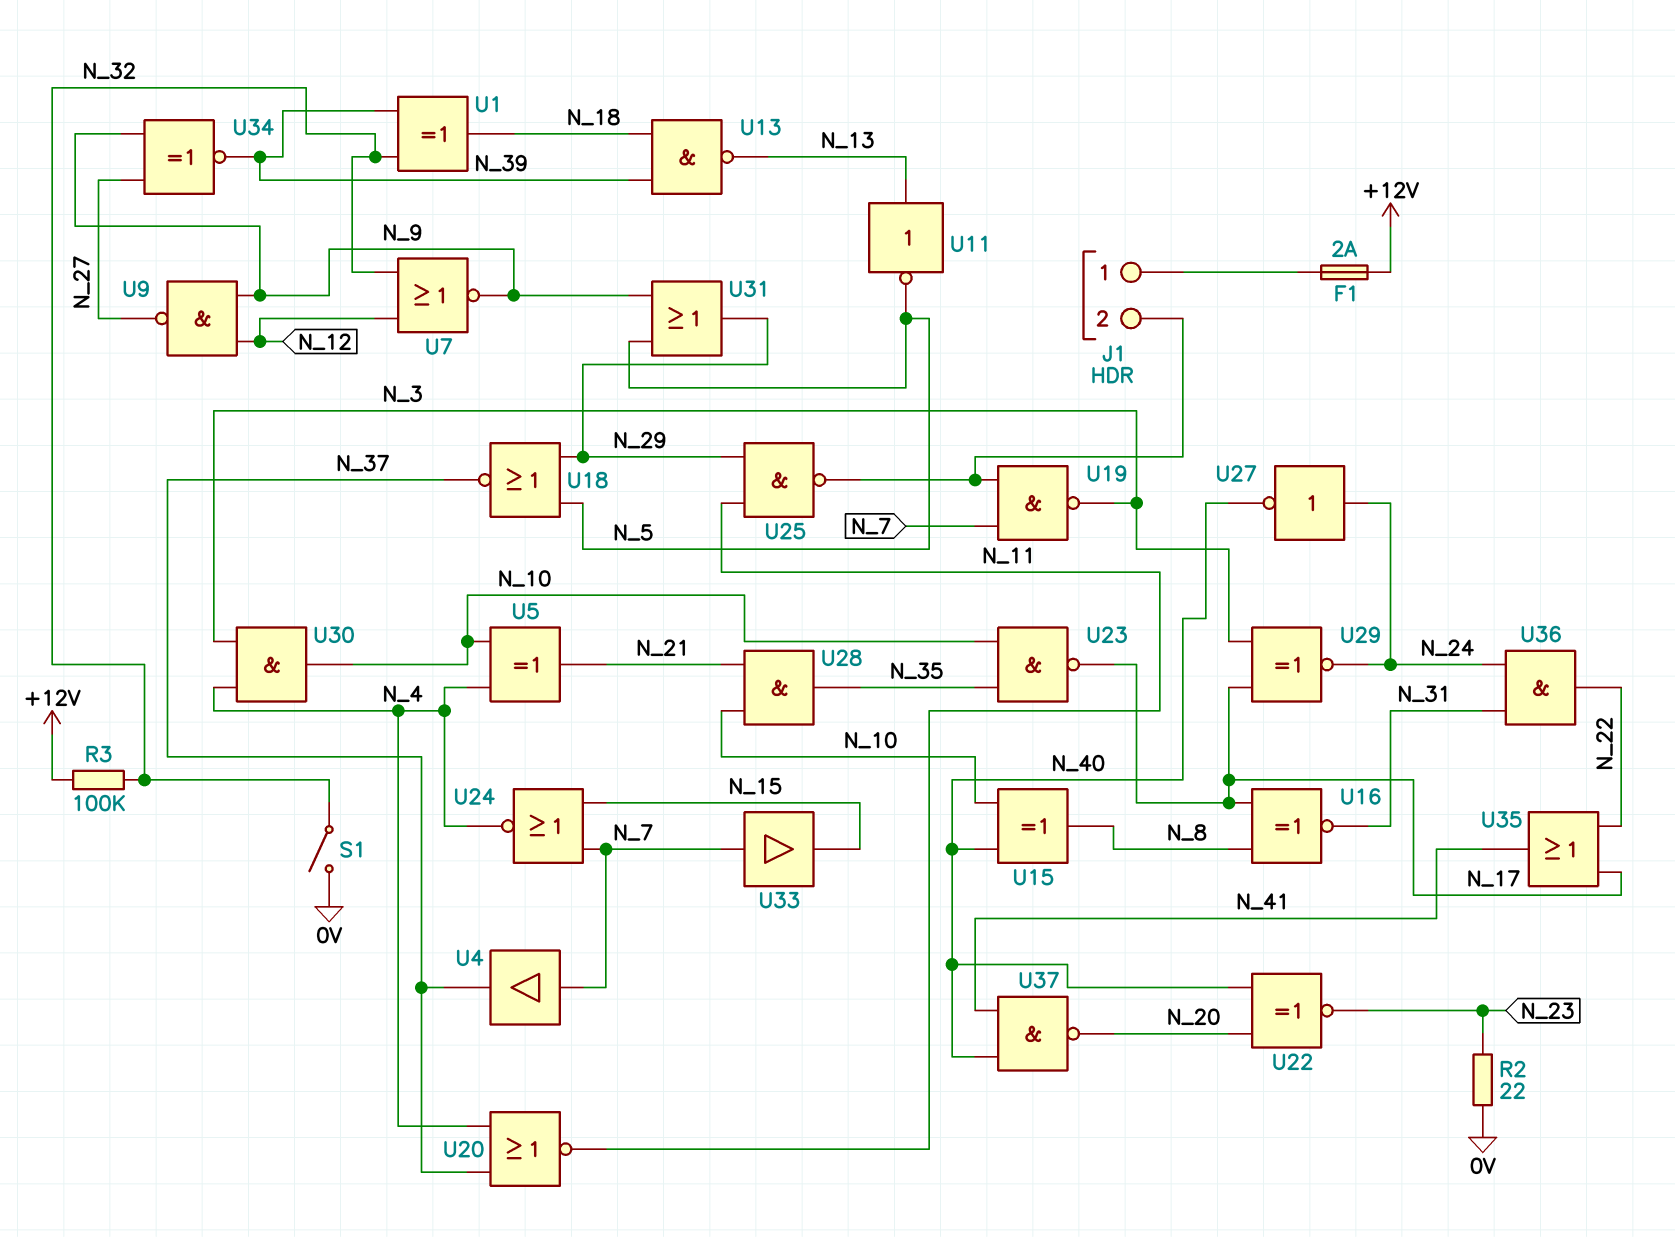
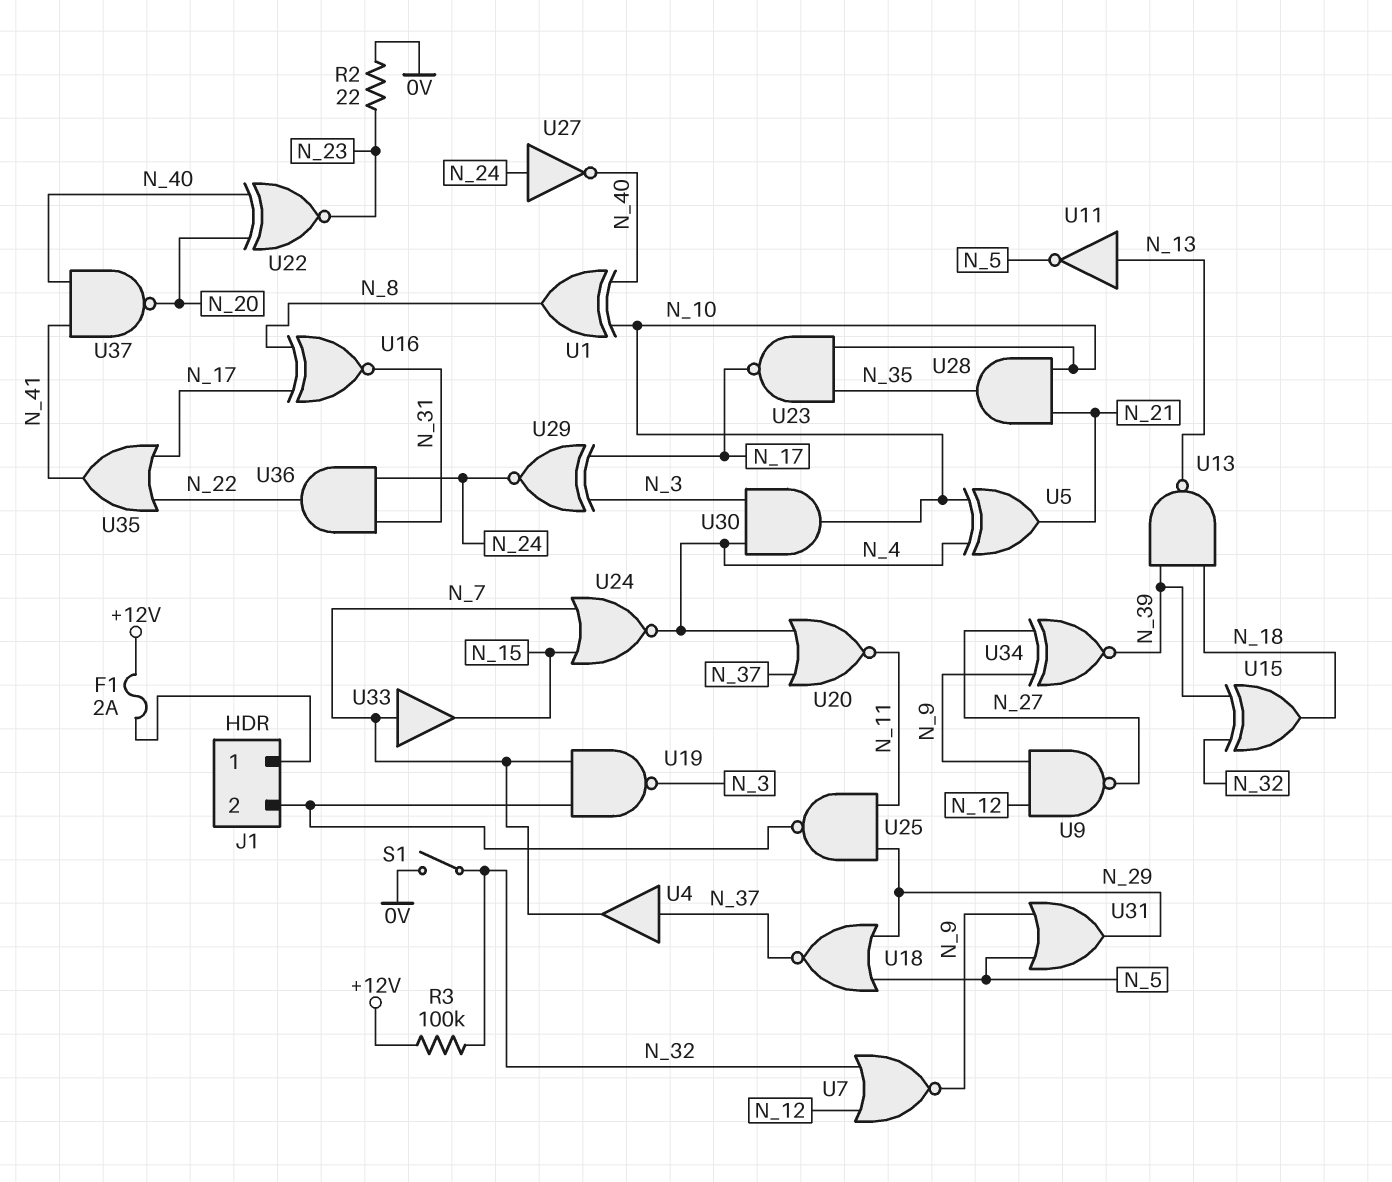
U1: XOR (in N_32, in N_39, out N_18) -> XOR (in N_10, in N_40, out N_8)
U4: buffer (in N_7, out N_37) -> buffer (in N_37, out N_7)
U15: XOR (in N_10, in N_40, out N_8) -> XOR (in N_32, in N_39, out N_18)

